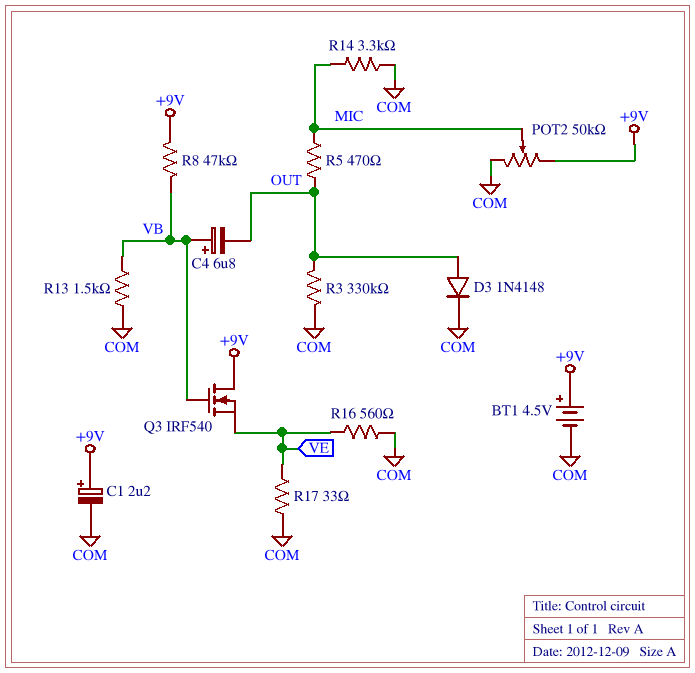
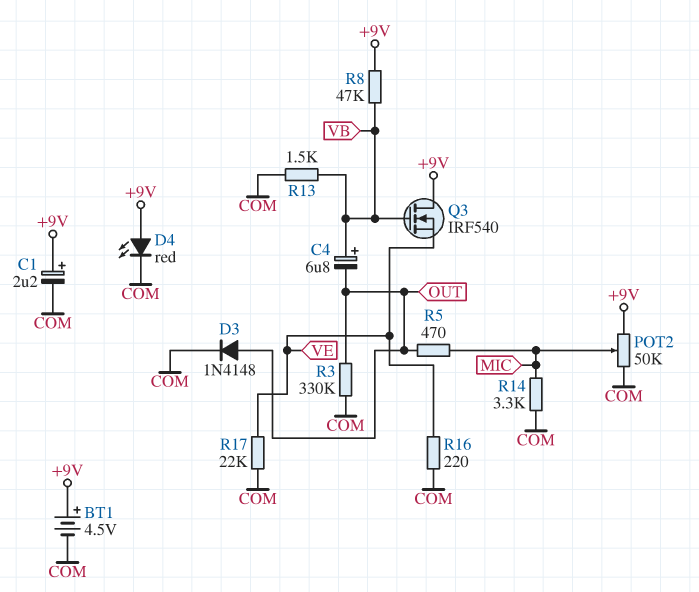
D4: none -> LED red (A +9V, K COM)
R16: 560 (COM, VE) -> 220 (COM, VE)
R17: 33 (COM, VE) -> 22k (COM, VE)

